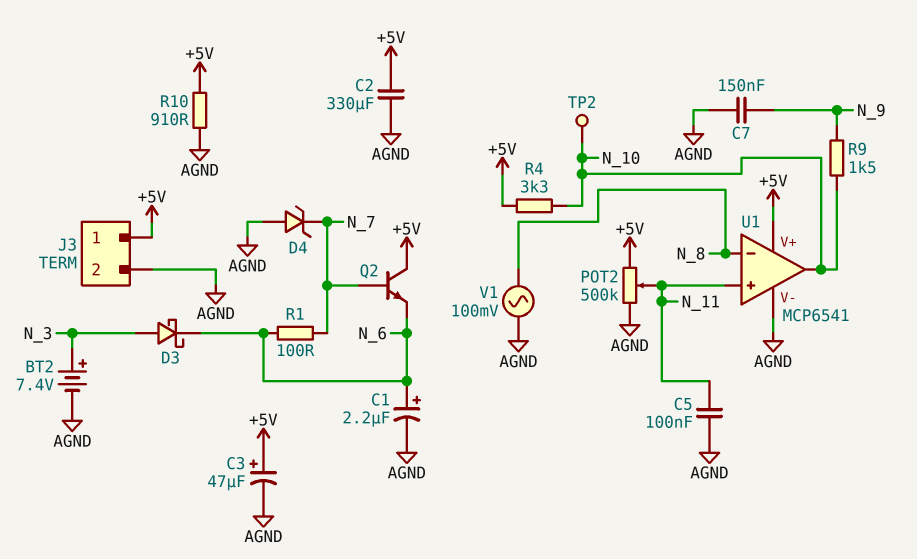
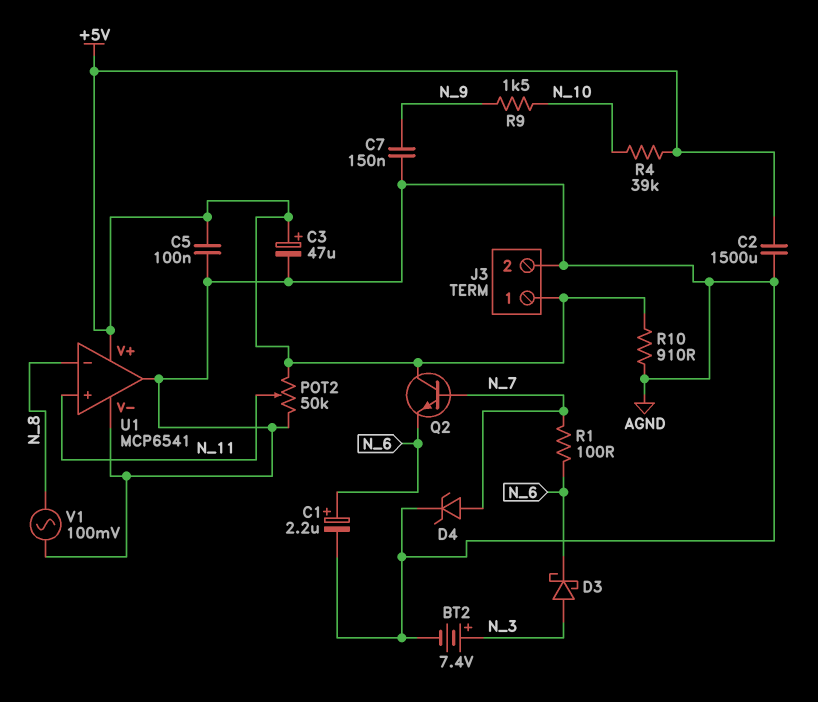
C2: 330uF (+5V, AGND) -> 1500uF (+5V, AGND)
C5: 100nF (AGND, N_11) -> 100nF (+5V, AGND)
D4: zener (A AGND, K N_7) -> zener (A N_7, K AGND)
POT2: 500k (+5V, AGND, wiper N_11) -> 50k (+5V, AGND, wiper N_11)
R4: 3.3k (+5V, N_10) -> 39k (+5V, N_10)
TP2: test point (N_10) -> none
U1 pin out: N_10 -> AGND

